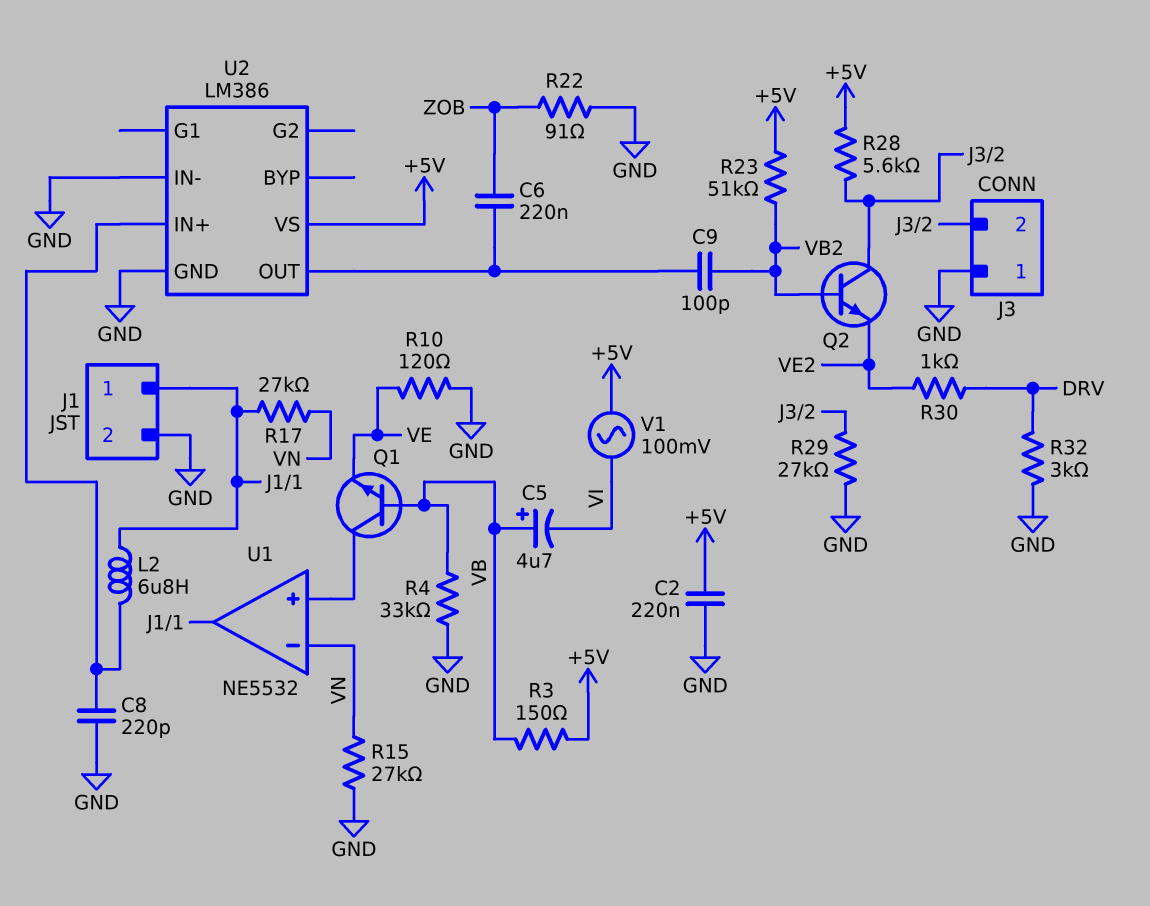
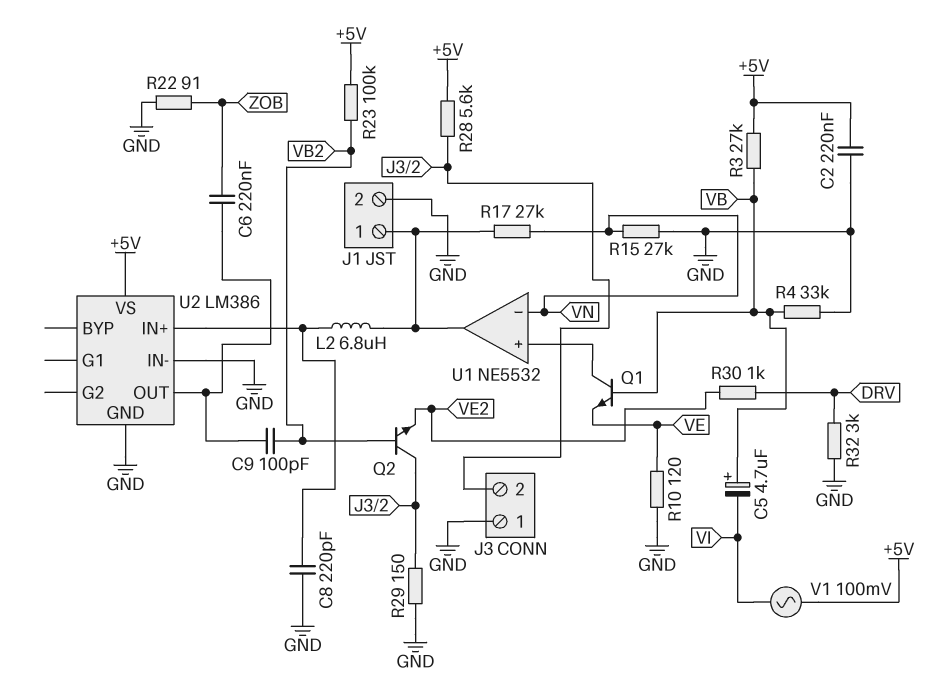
R3: 150 (+5V, VB) -> 27k (+5V, VB)
R23: 51k (+5V, VB2) -> 100k (+5V, VB2)
R29: 27k (GND, J3/2) -> 150 (GND, J3/2)

